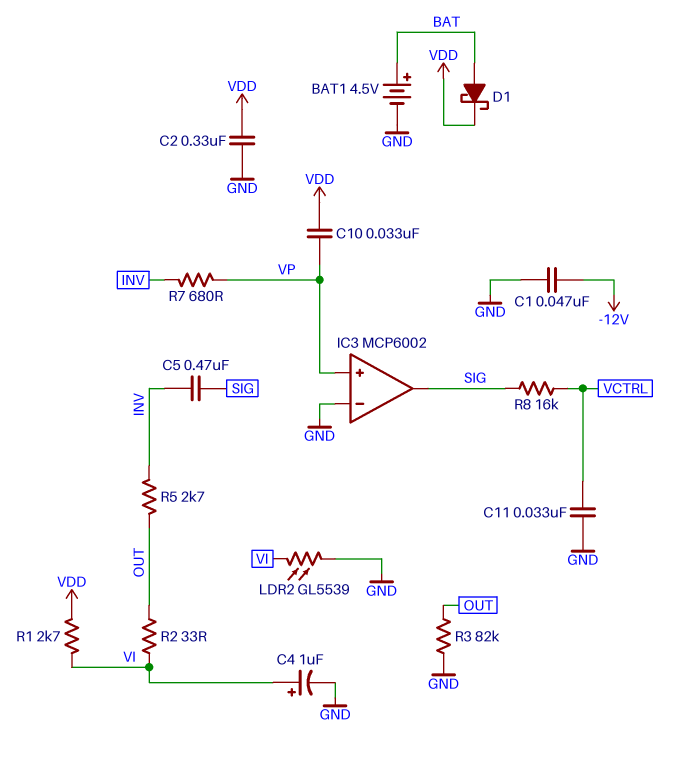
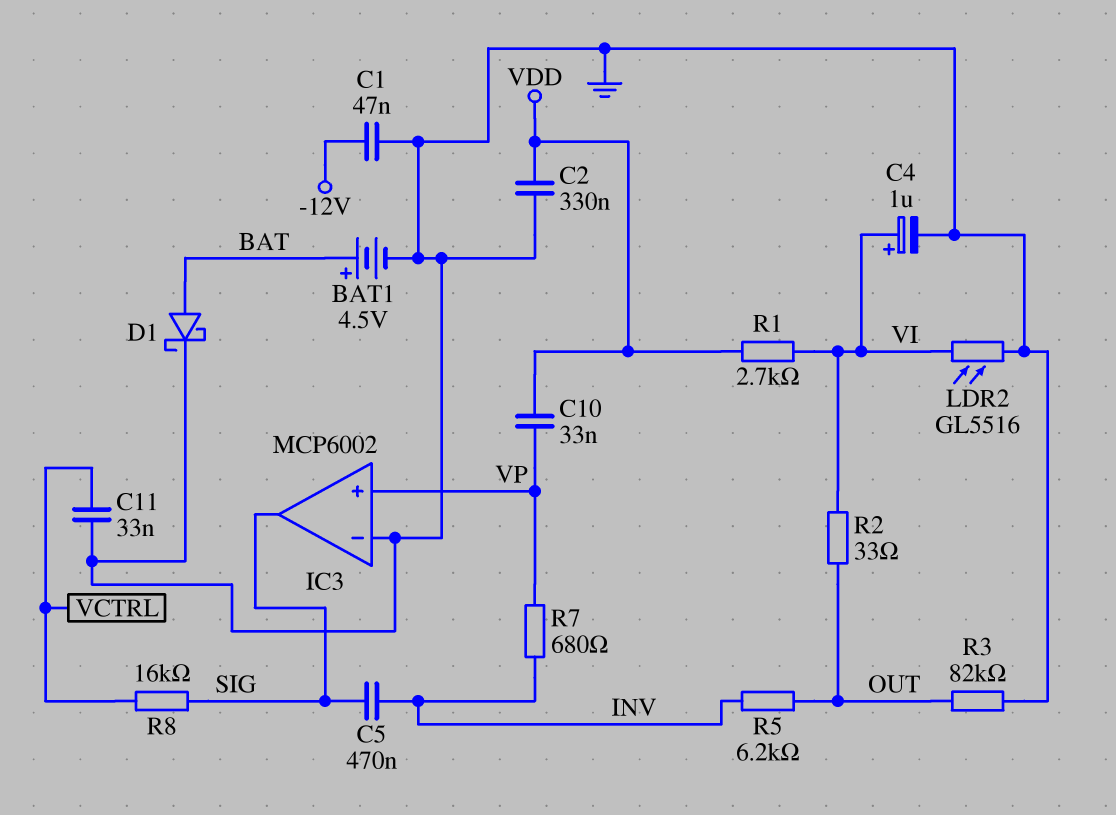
D1: schottky (A BAT, K VDD) -> schottky (A BAT, K GND)
LDR2: GL5539 (GND, VI) -> GL5516 (GND, VI)
R5: 2.7k (INV, OUT) -> 6.2k (INV, OUT)

